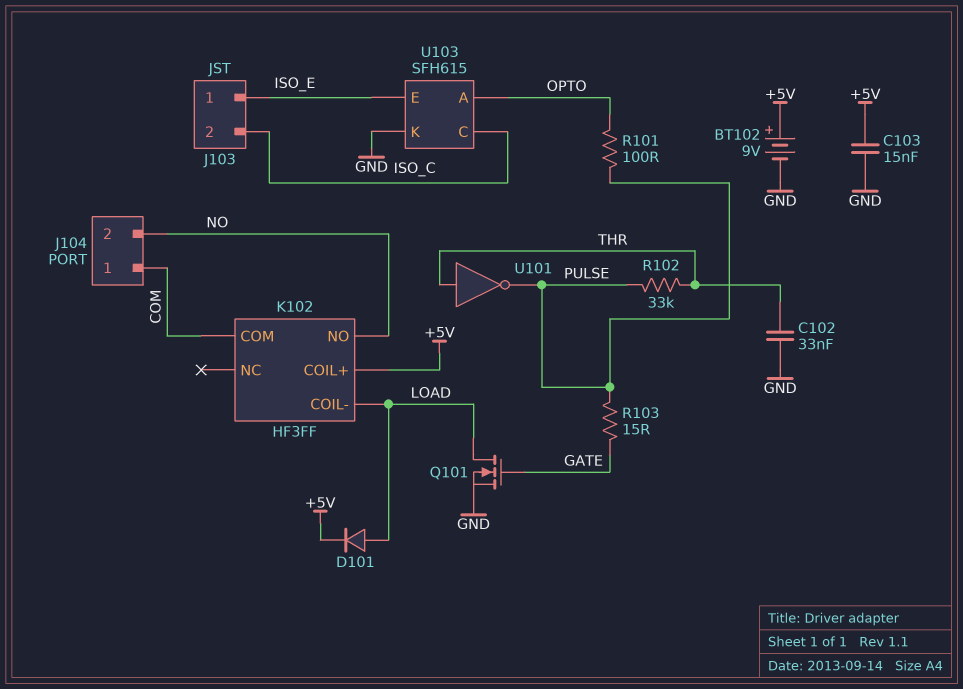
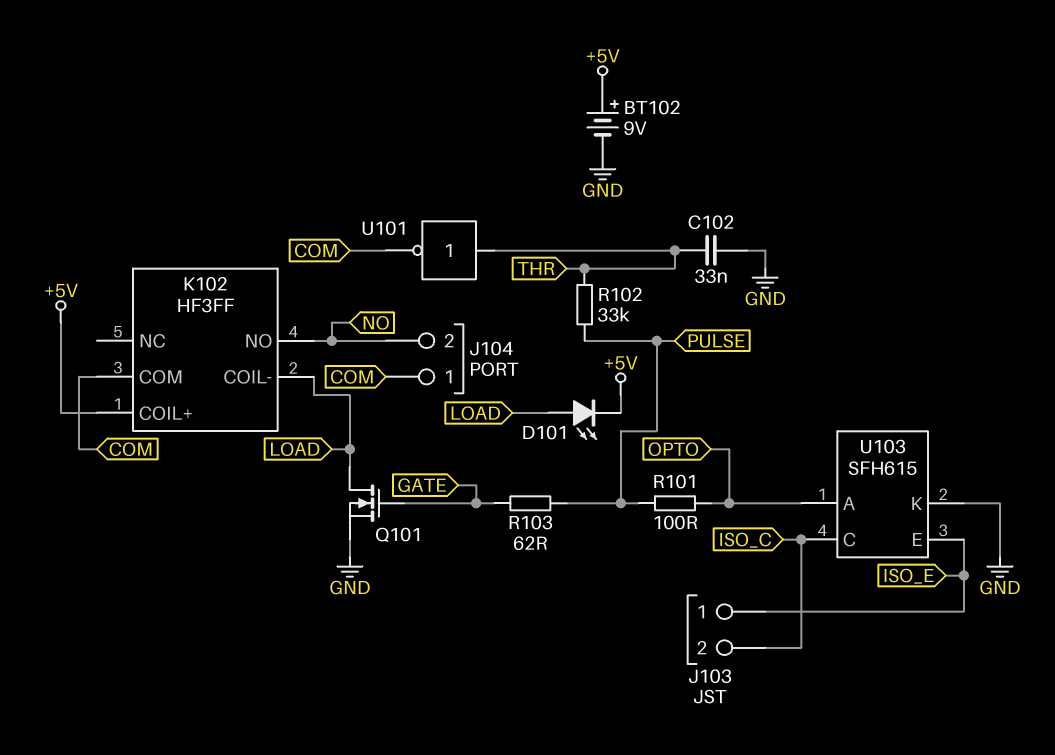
C103: 15nF (+5V, GND) -> none
D101: diode (A LOAD, K +5V) -> LED (A LOAD, K +5V)
R103: 15 (GATE, PULSE) -> 62 (GATE, PULSE)
U101: NOT (in THR, out PULSE) -> NOT (in THR, out COM)

